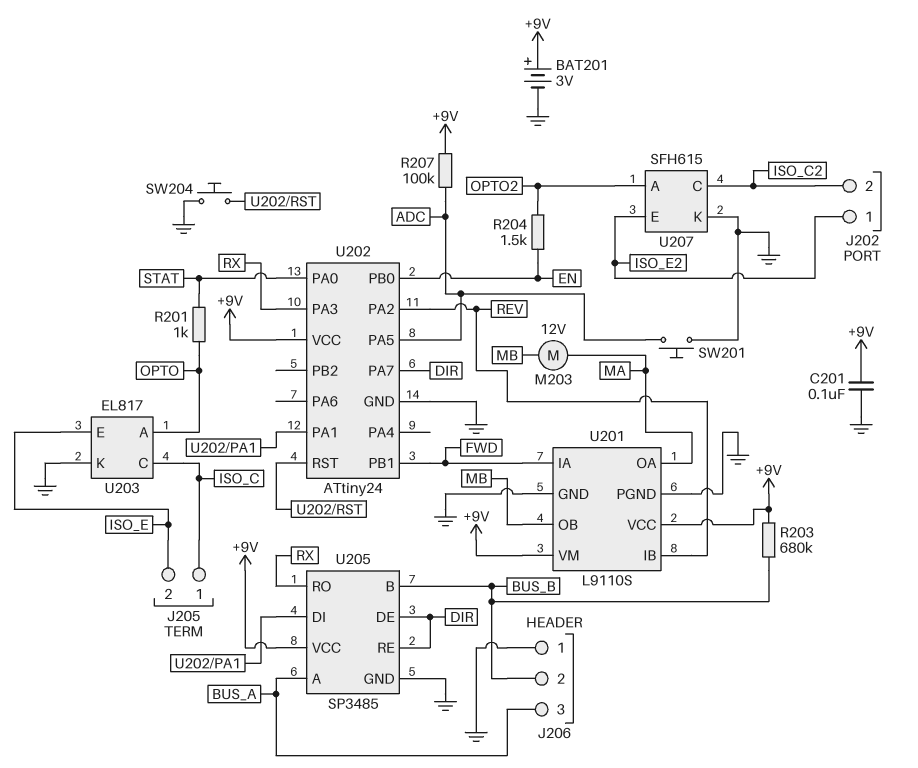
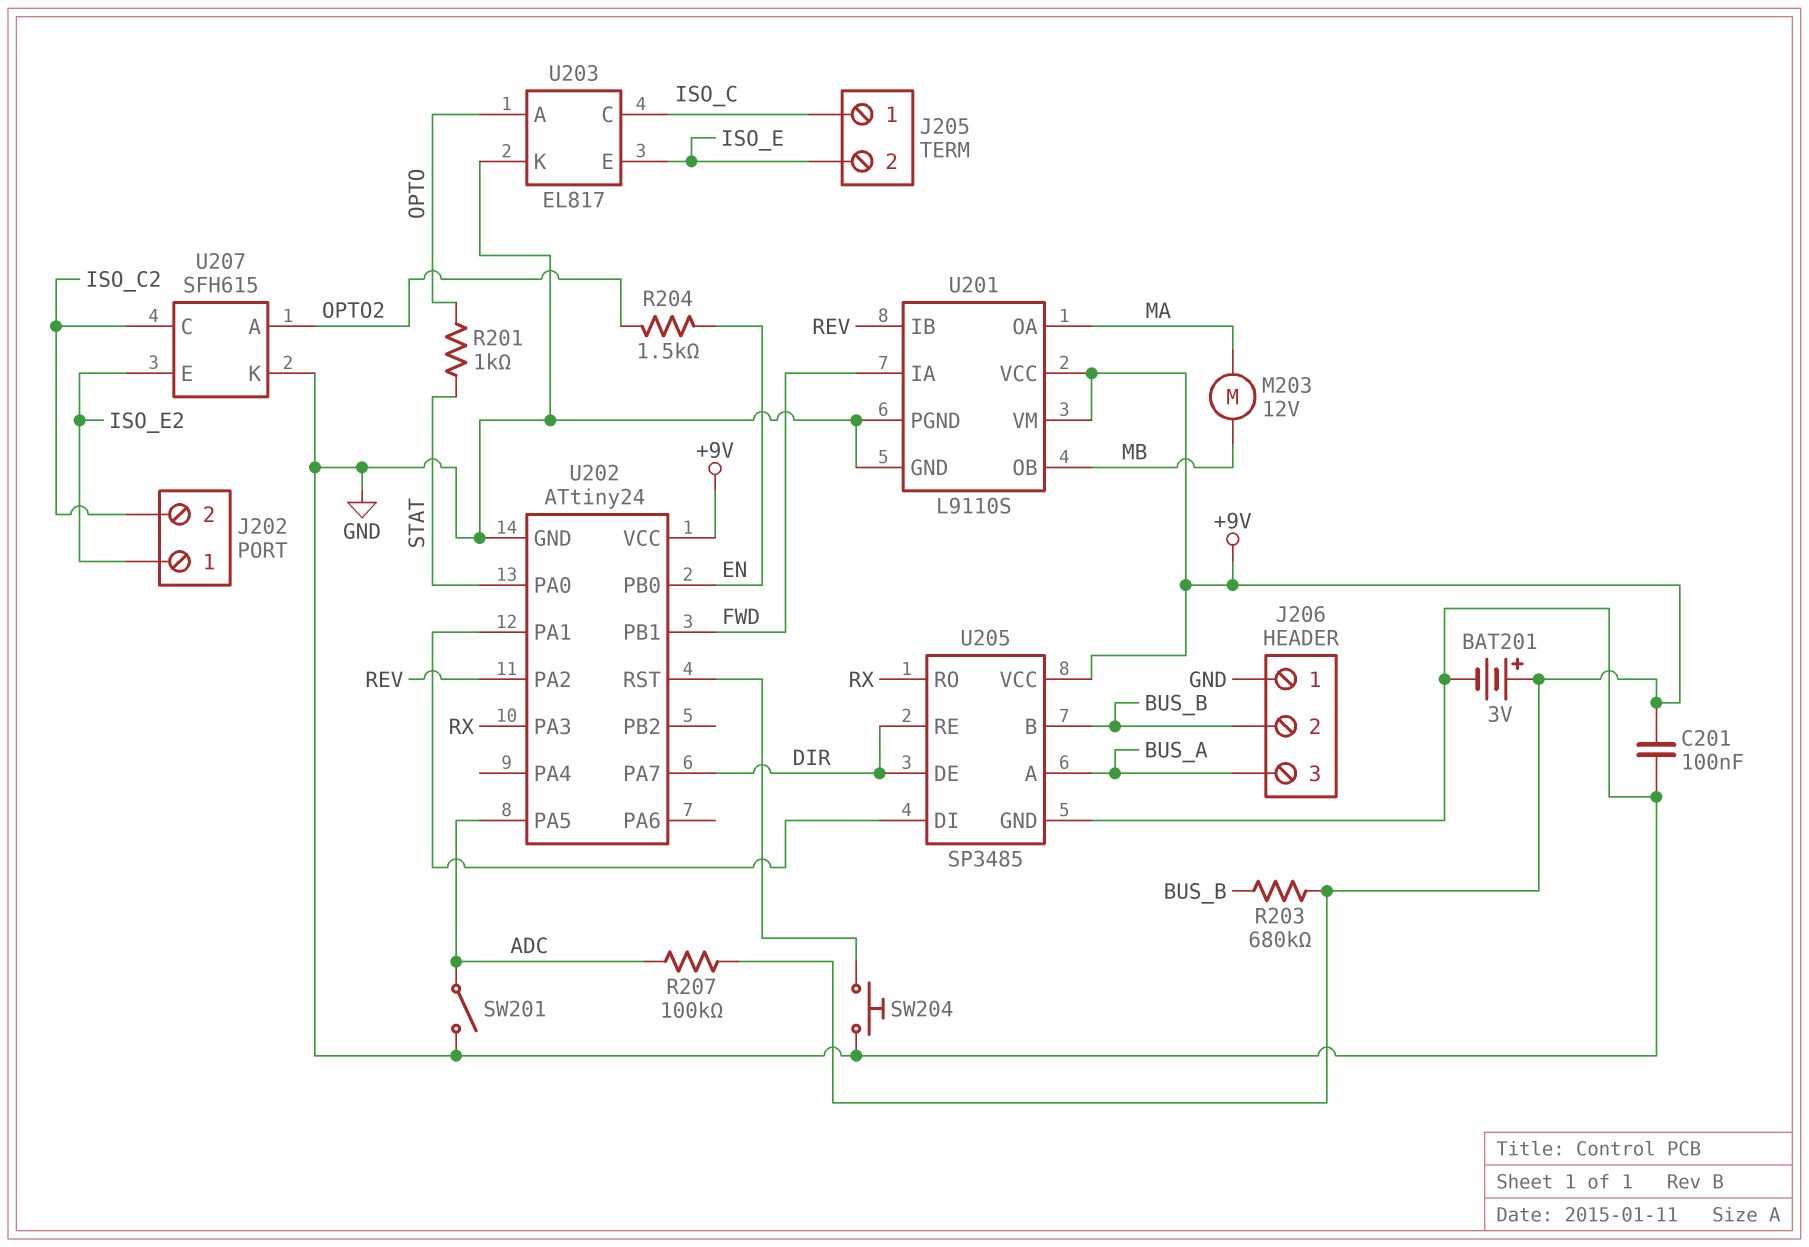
SW201: button (ADC, GND) -> switch (ADC, GND)

